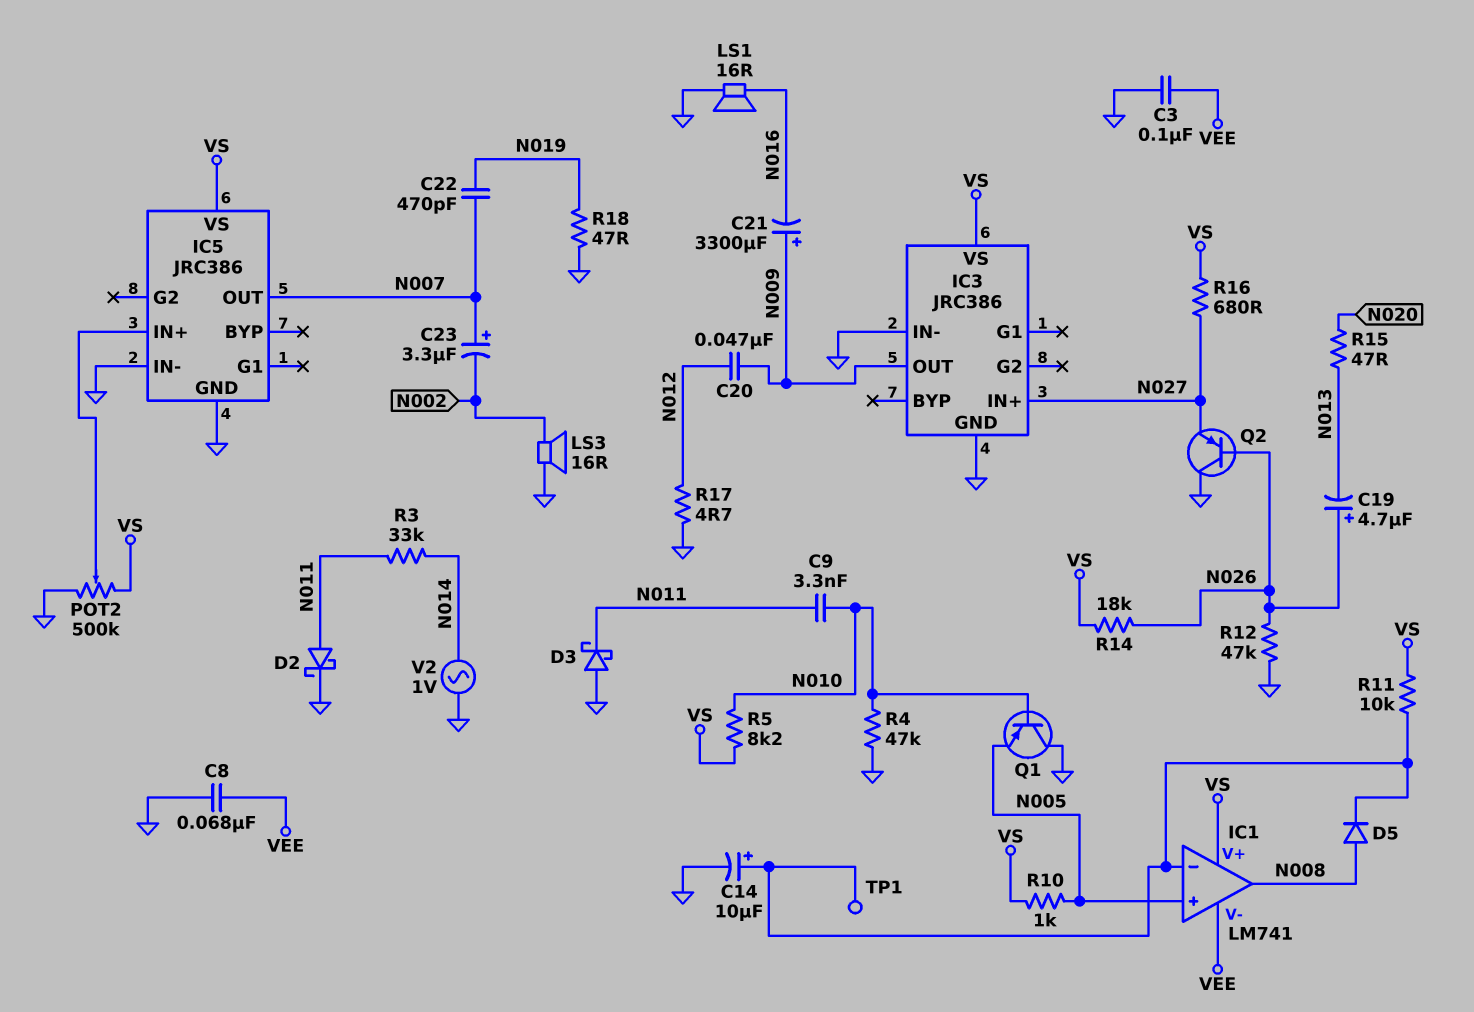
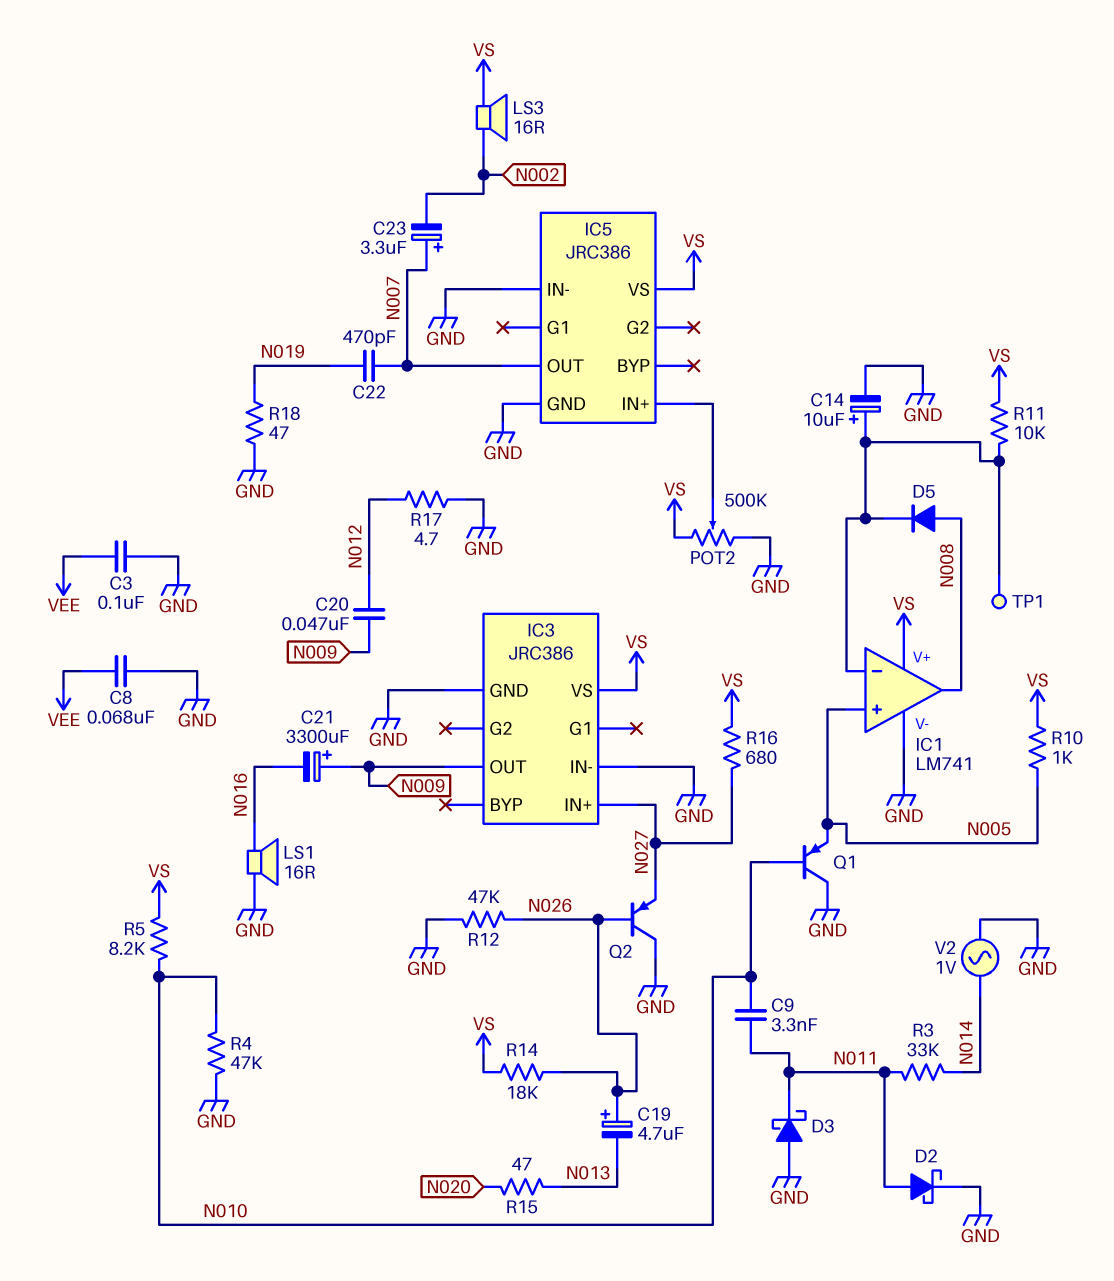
IC1 pin V-: VEE -> GND
LS3: speaker 16R (GND, N002) -> speaker 16R (N002, VS)

